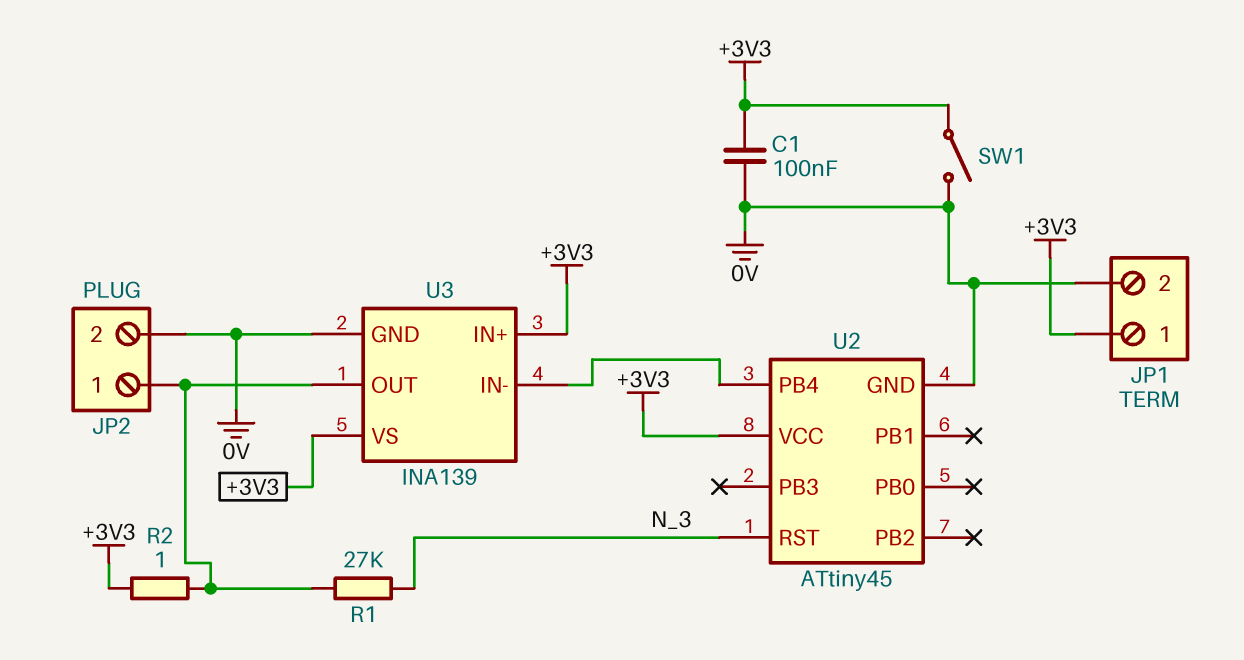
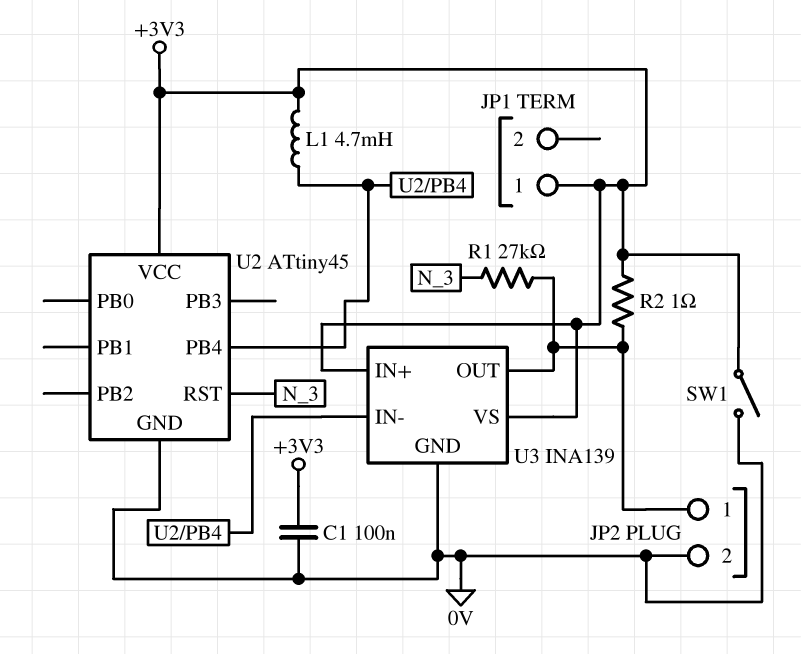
JP1 pin 2: 0V -> none
L1: none -> 4.7mH (+3V3, U2/PB4)

